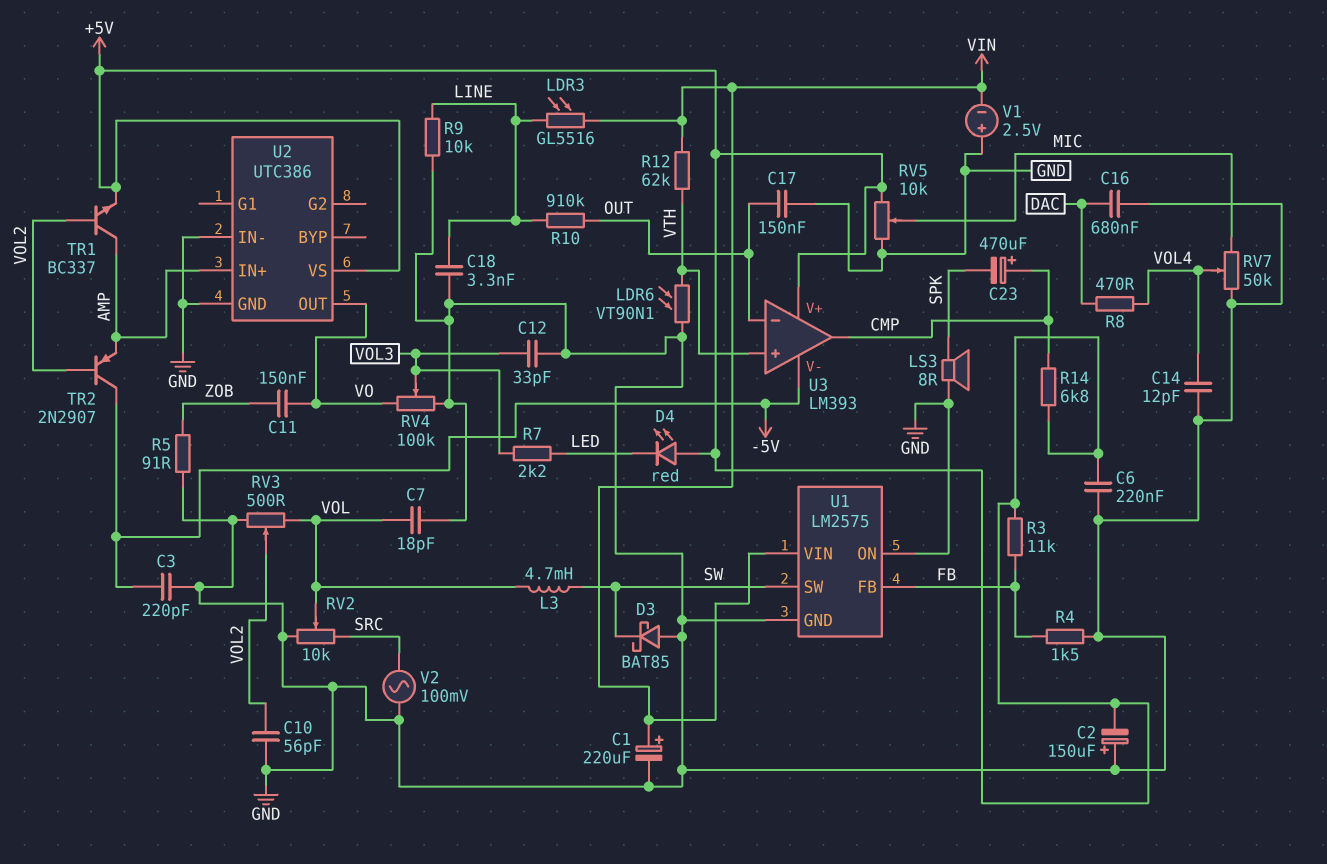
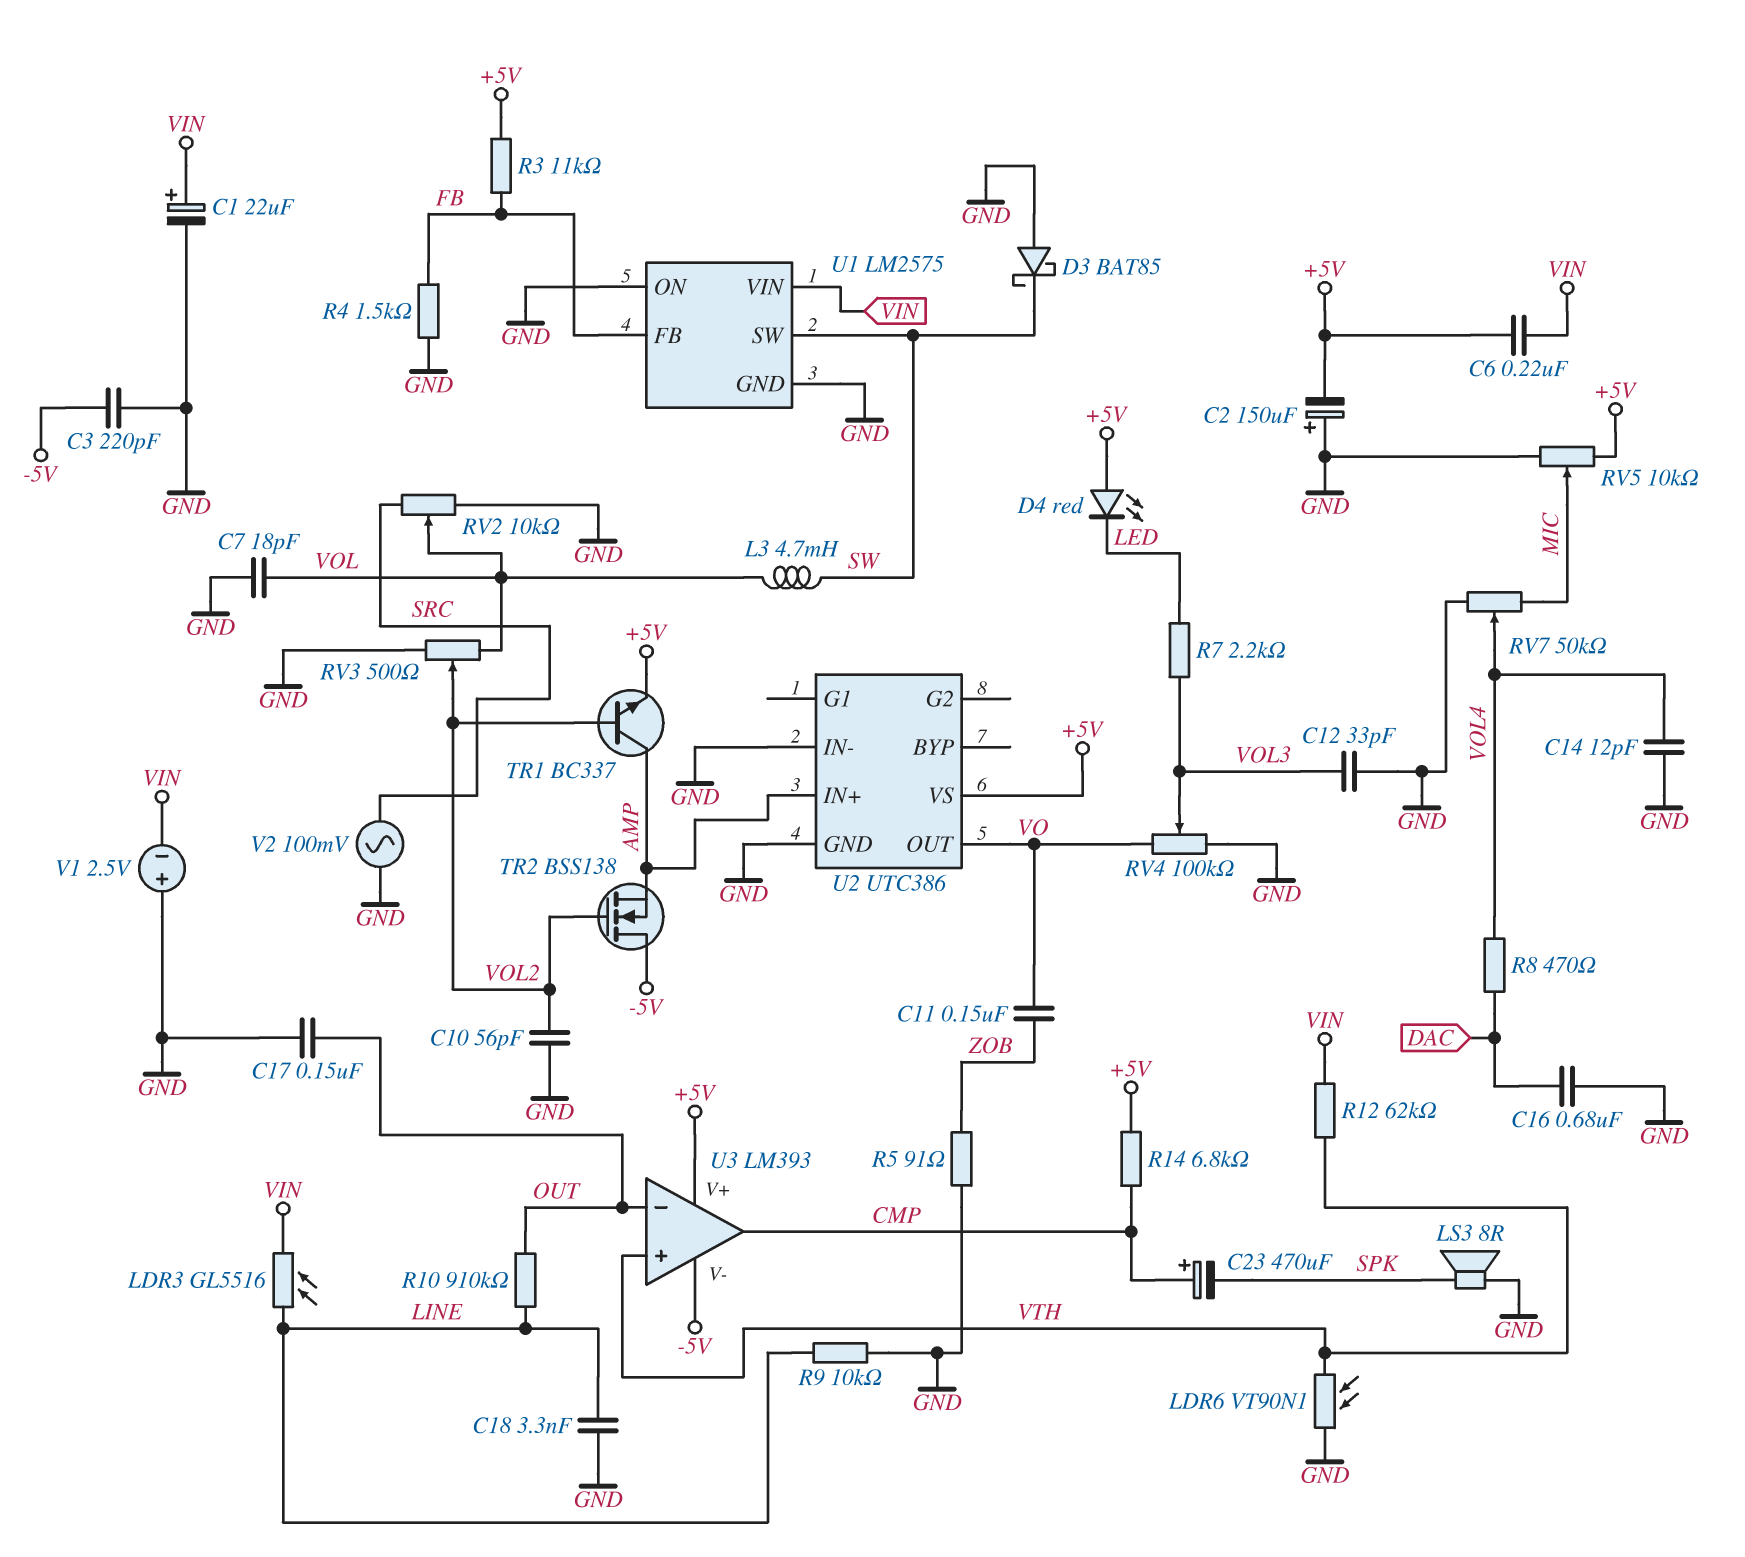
C1: 220uF (plus VIN, minus GND) -> 22uF (plus VIN, minus GND)
C6: 220nF (+5V, GND) -> 220nF (+5V, VIN)
TR2: PNP 2N2907 (B VOL2, C -5V, E AMP) -> NMOS BSS138 (G VOL2, D -5V, S AMP)

